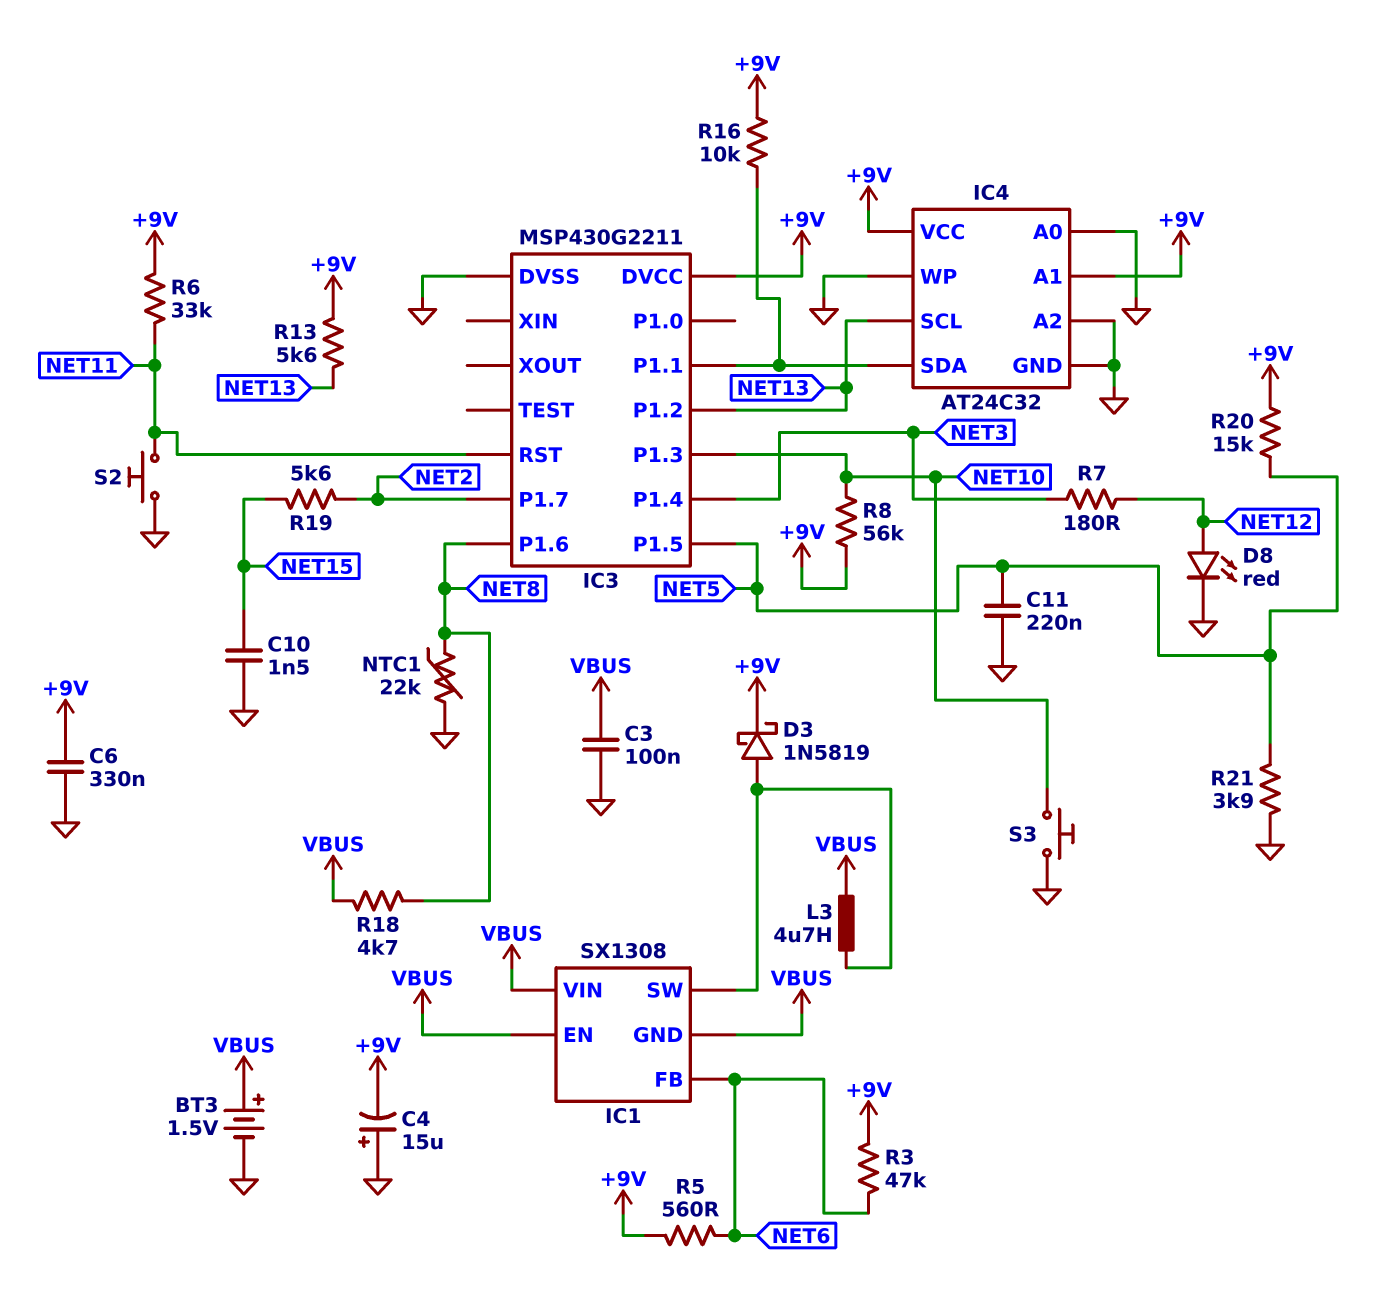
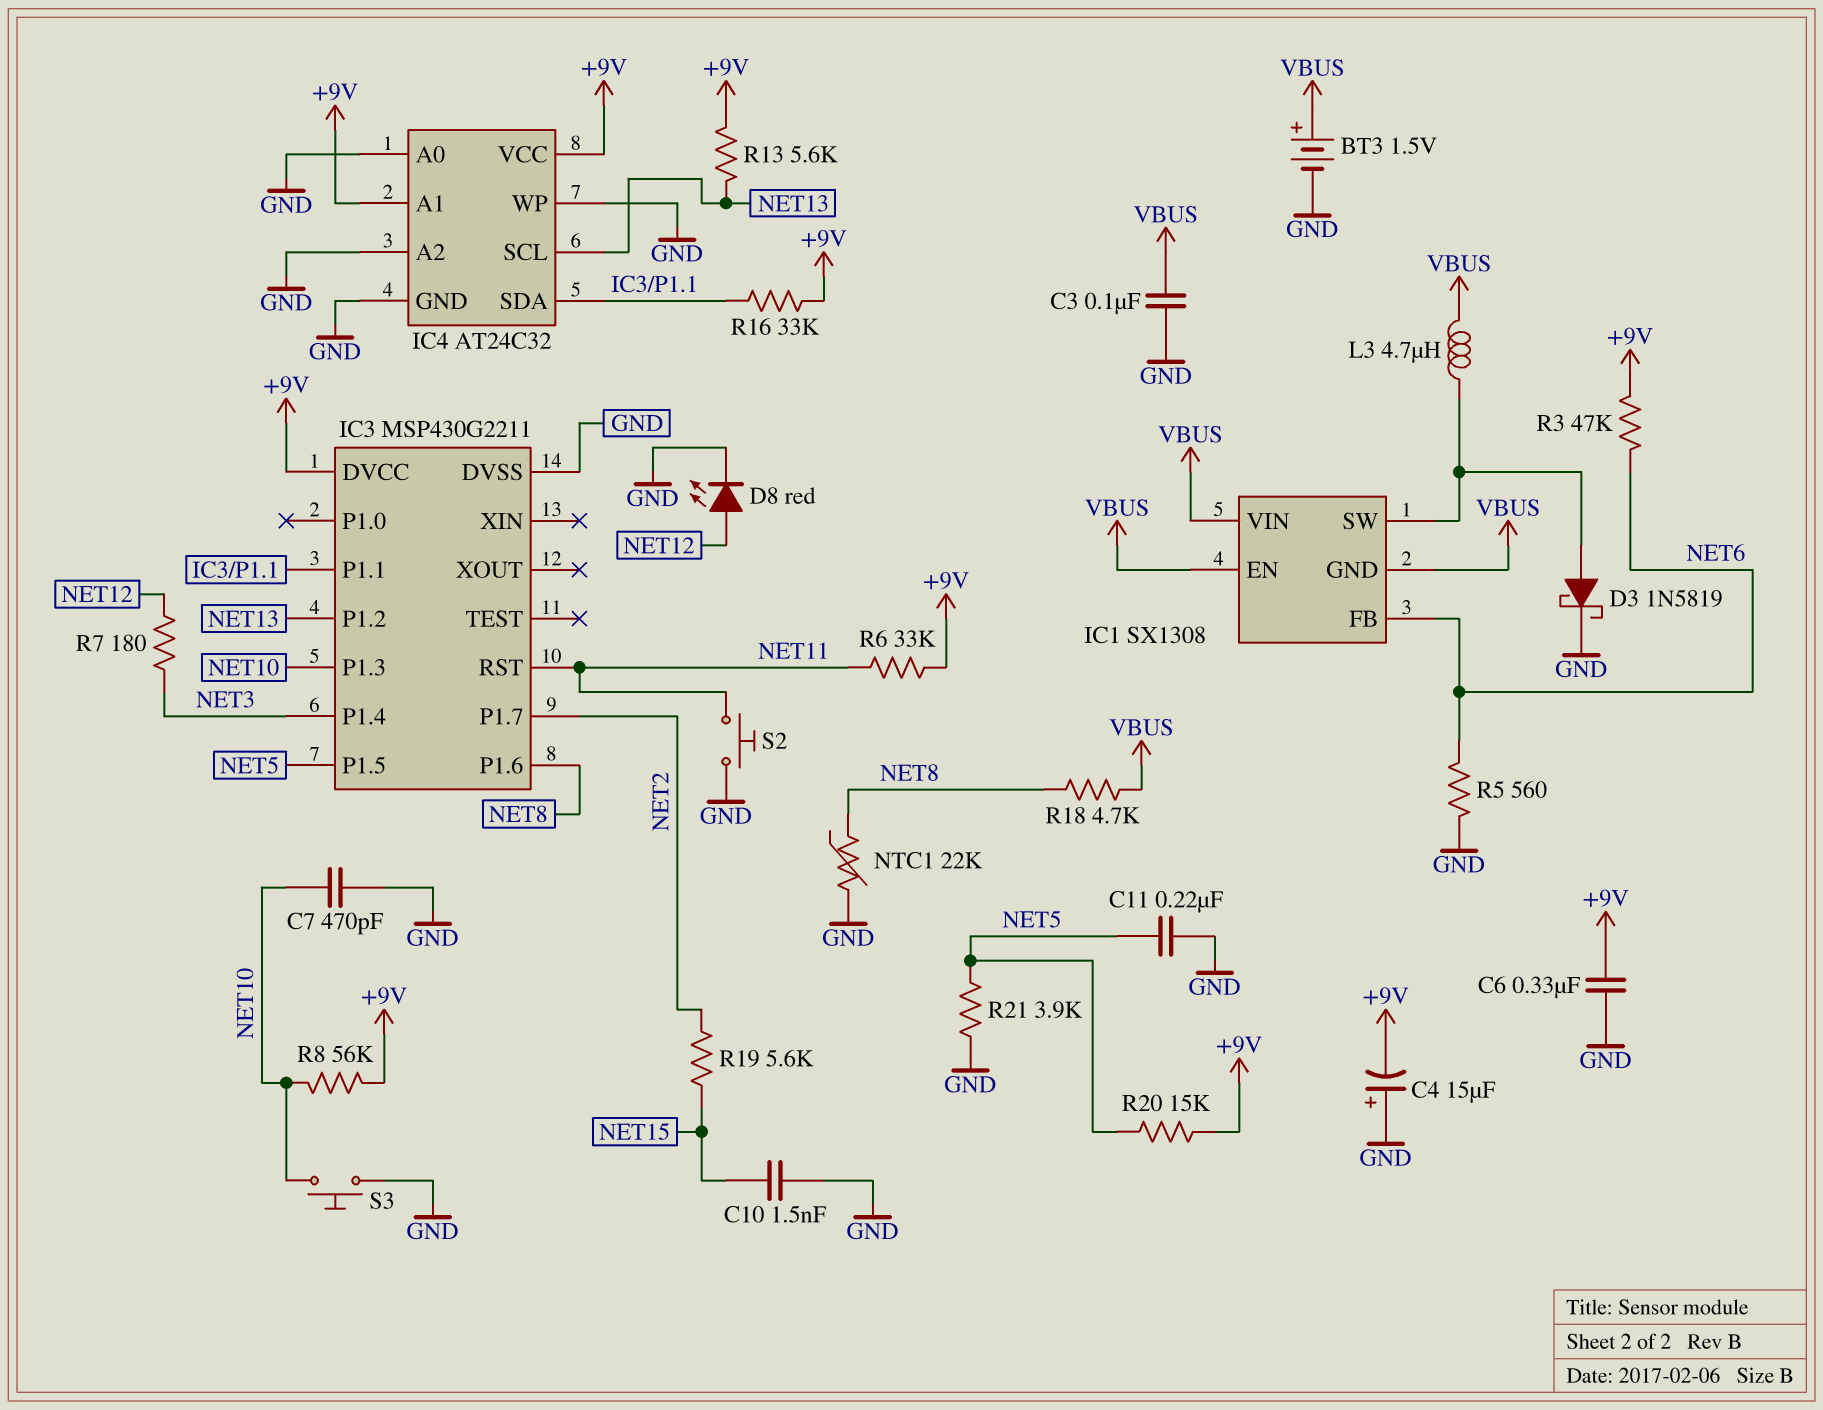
C7: none -> 470pF (GND, NET10)
D3: schottky 1N5819 (A IC1/SW, K +9V) -> schottky 1N5819 (A IC1/SW, K GND)
R5: 560 (+9V, NET6) -> 560 (GND, NET6)
R16: 10k (+9V, IC3/P1.1) -> 33k (+9V, IC3/P1.1)

